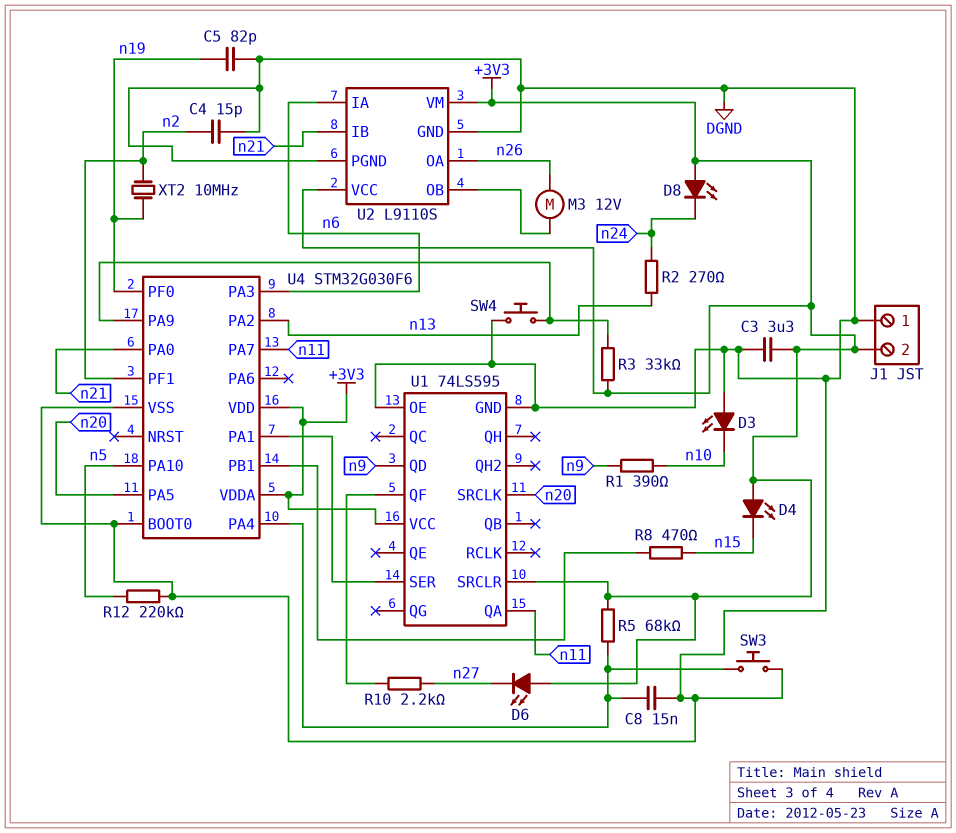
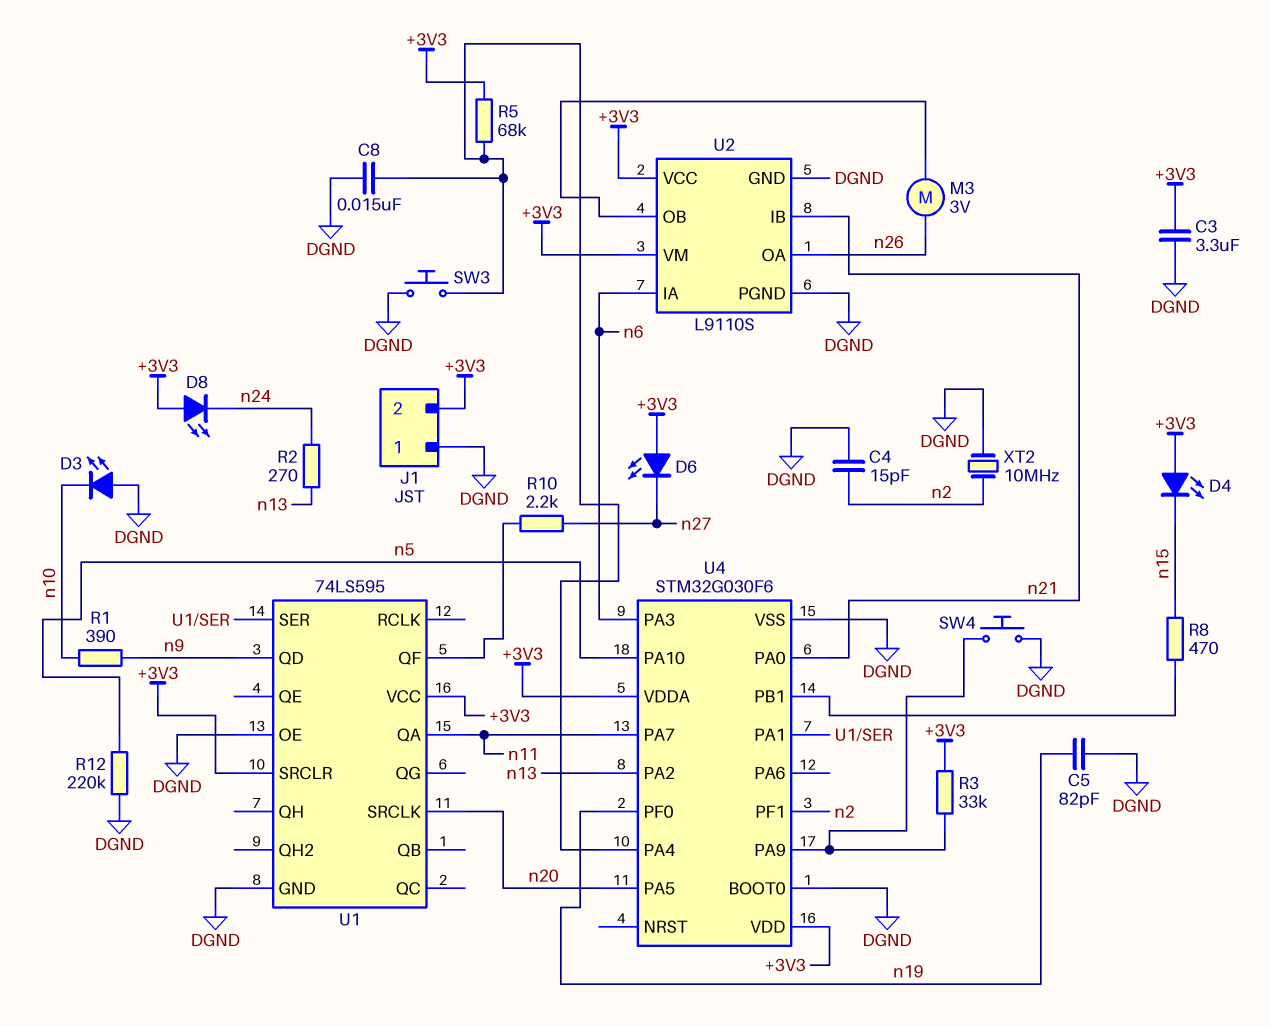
M3: motor 12V (U2/OB, n26) -> motor 3V (U2/OB, n26)
XT2: 10MHz (n2, n19) -> 10MHz (DGND, n2)

